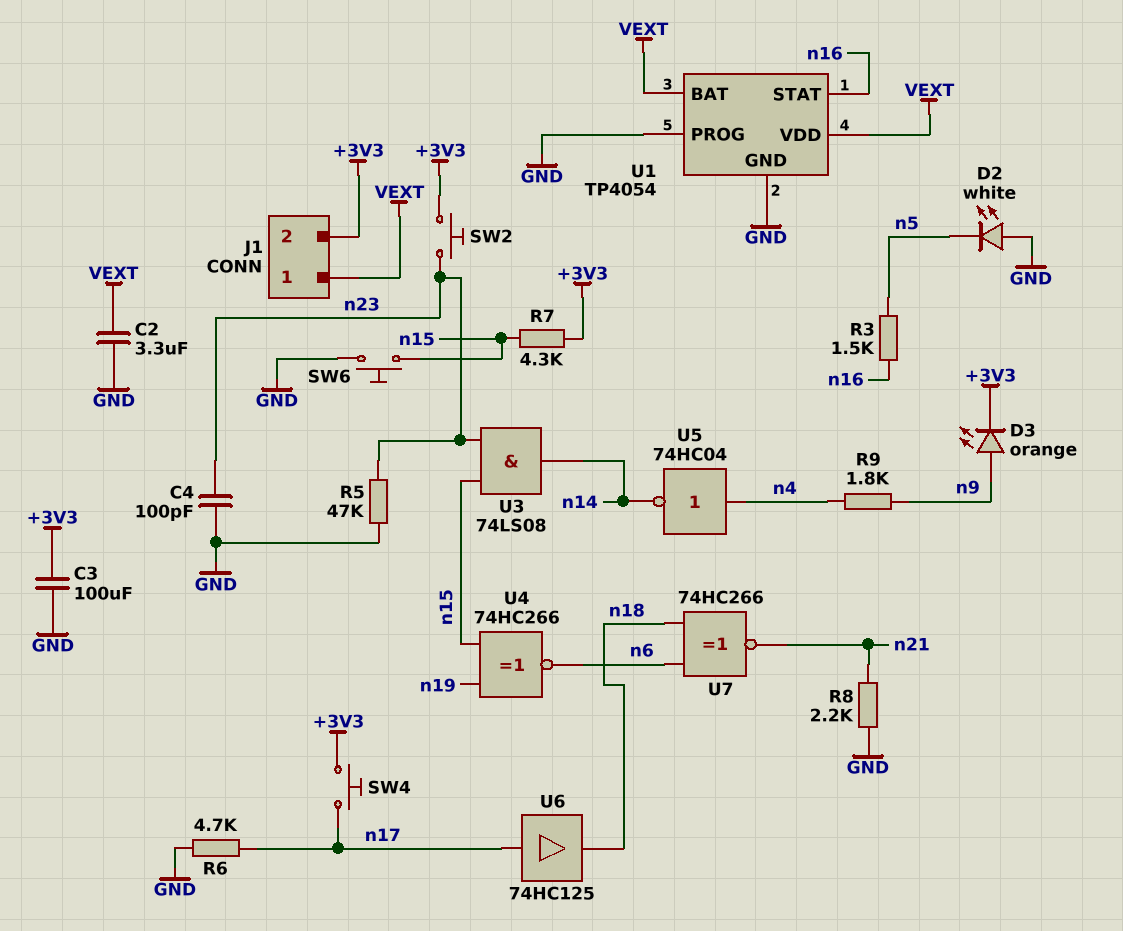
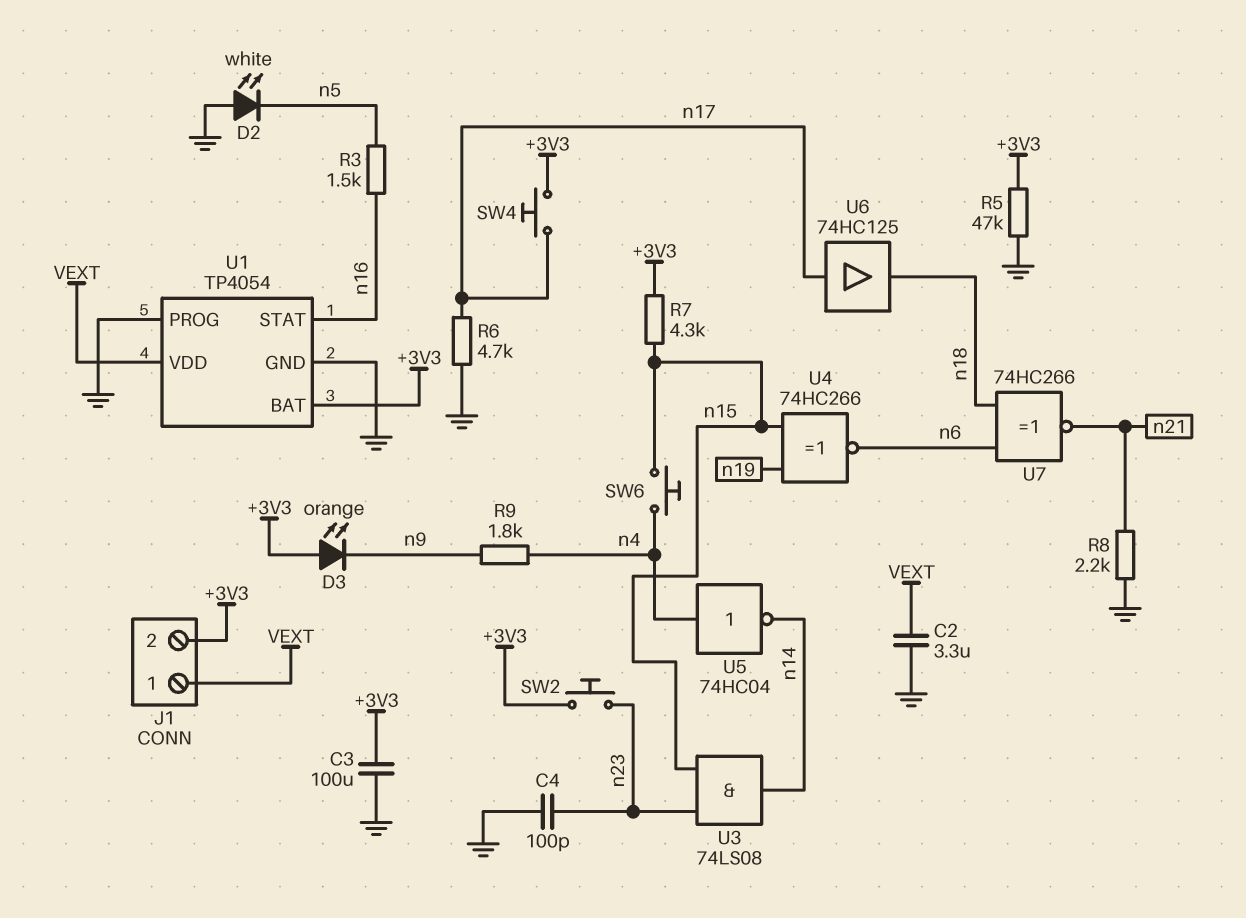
D3: LED orange (A n9, K +3V3) -> LED orange (A +3V3, K n9)
R5: 47k (GND, n23) -> 47k (+3V3, GND)
SW6: button (GND, n15) -> button (n4, n15)
U1 pin BAT: VEXT -> +3V3

